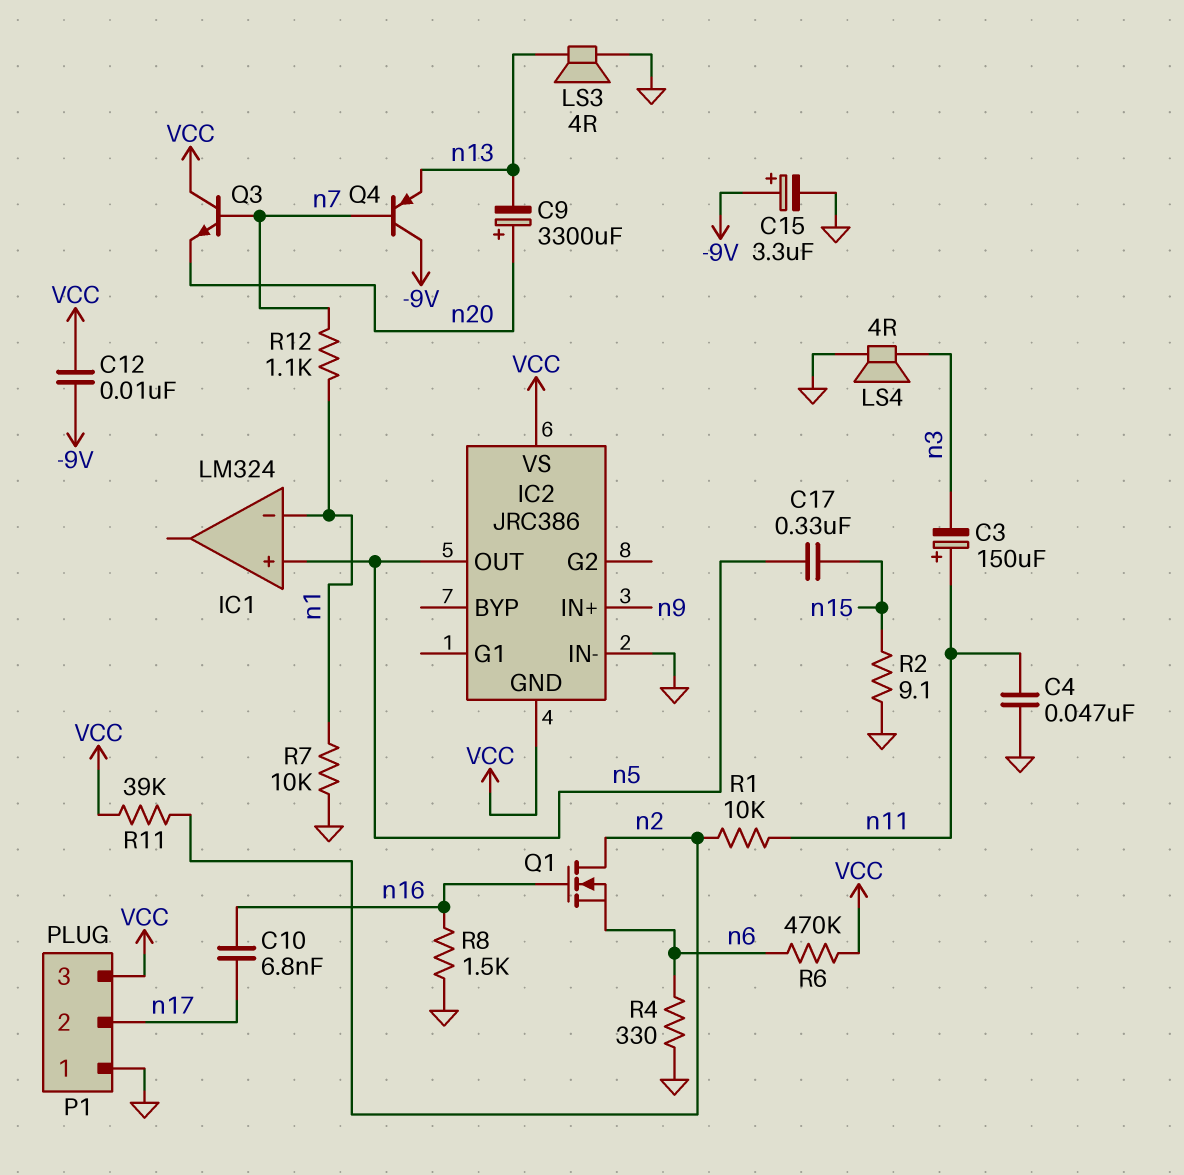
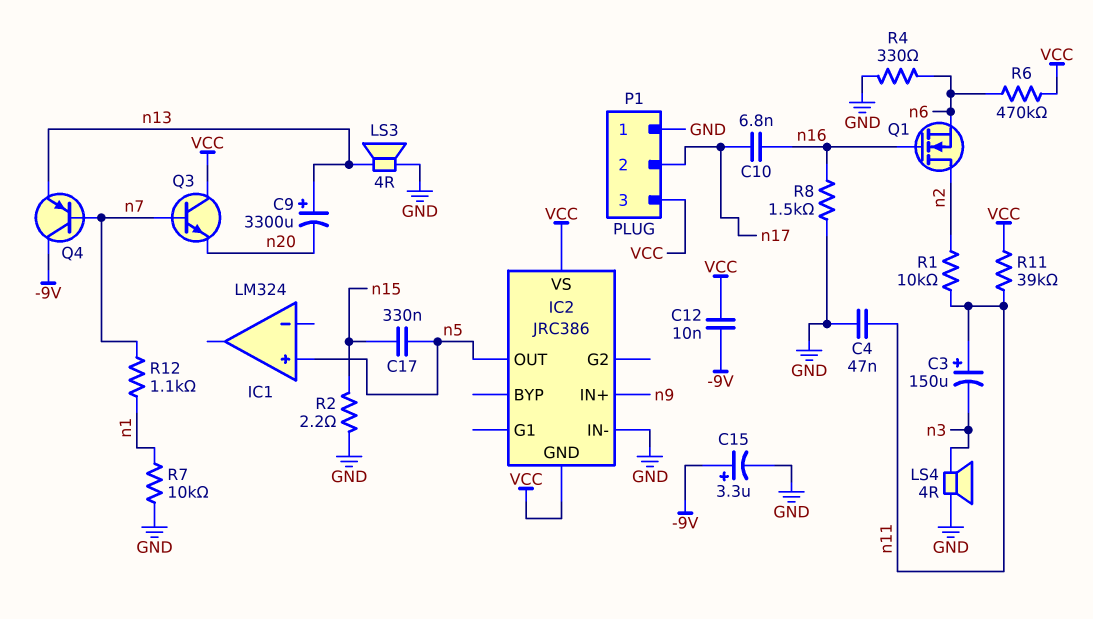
C9: 3300uF (plus n20, minus n13) -> 3300uF (plus n13, minus n20)
IC1 pin in-: n1 -> none
R2: 9.1 (GND, n15) -> 2.2 (GND, n15)
R11: 39k (VCC, n2) -> 39k (VCC, n11)

